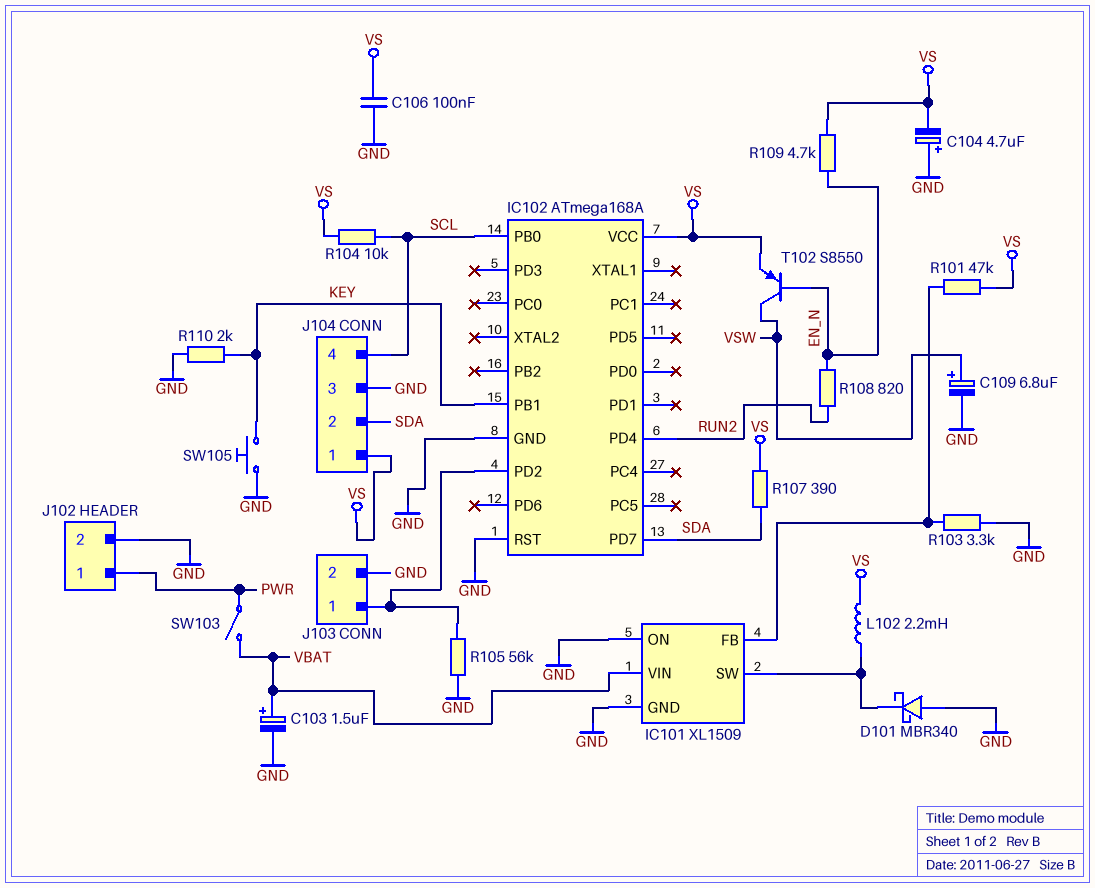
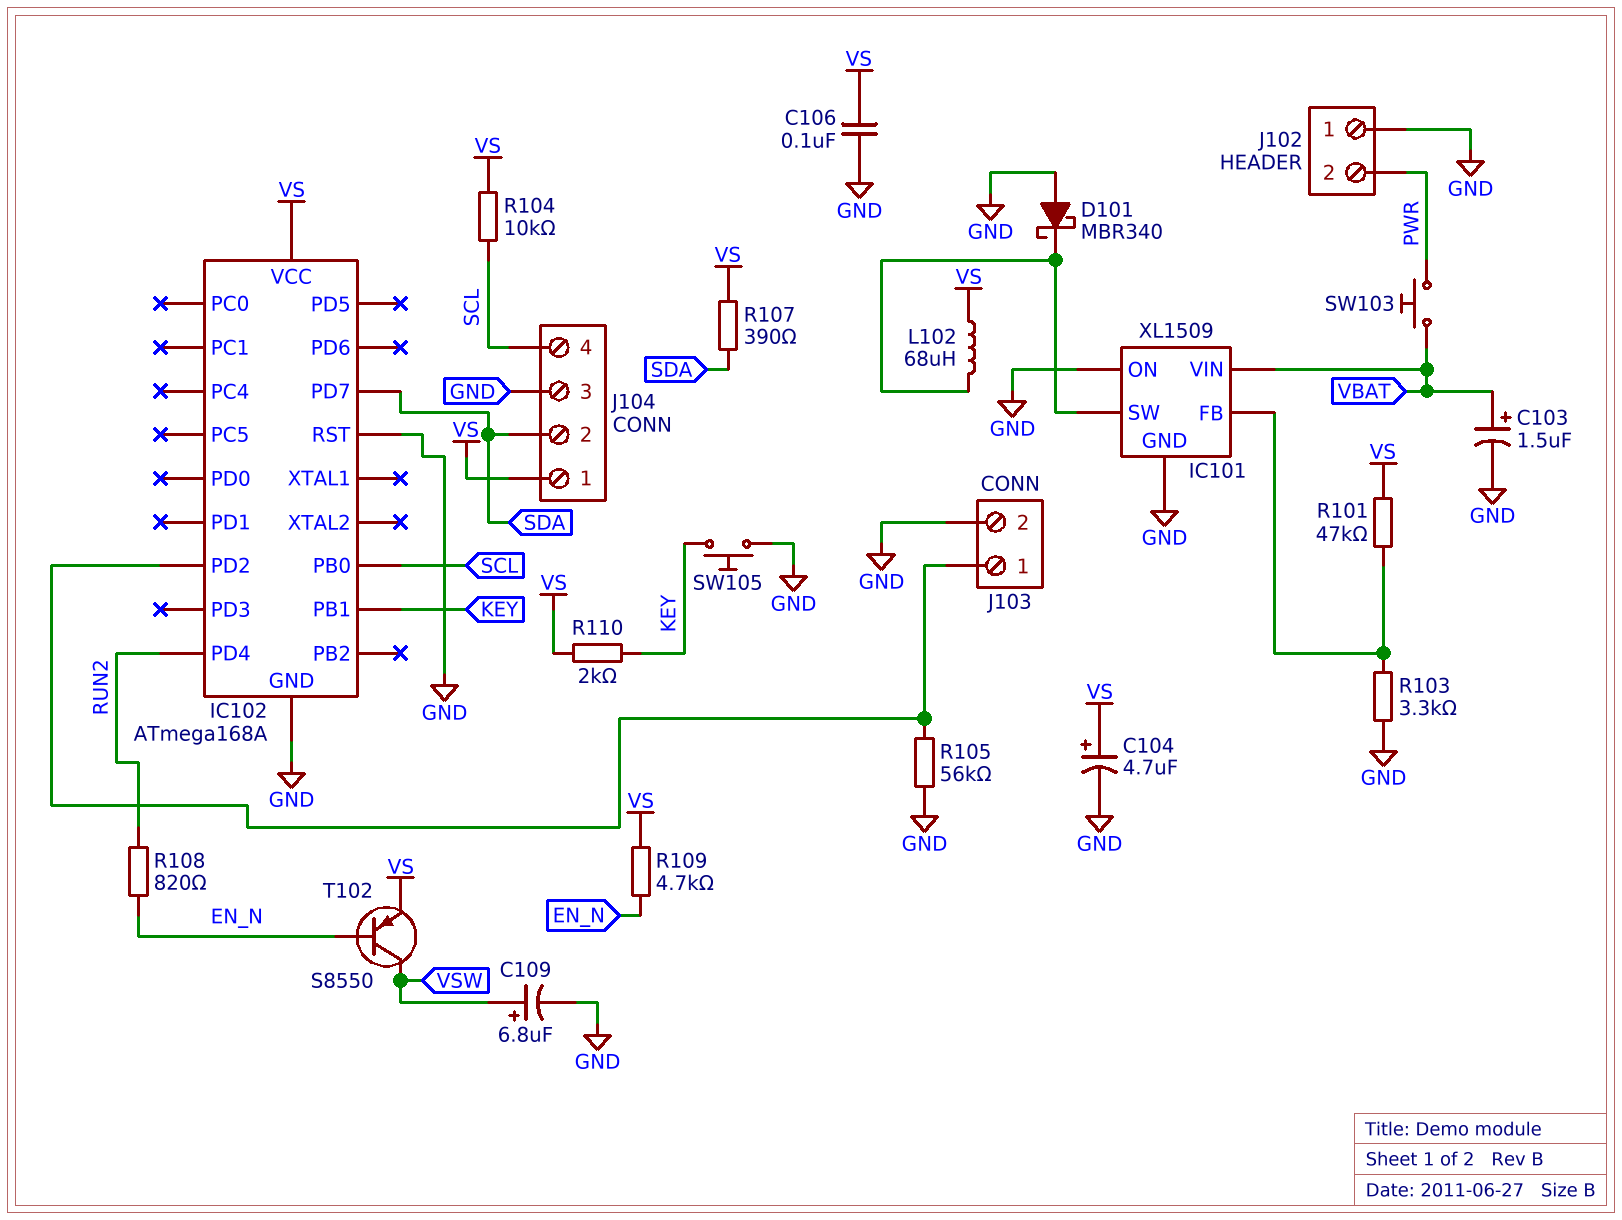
C104: 4.7uF (plus GND, minus VS) -> 4.7uF (plus VS, minus GND)
J102 pin 1: PWR -> GND
J102 pin 2: GND -> PWR
L102: 2.2mH (IC101/SW, VS) -> 68uH (IC101/SW, VS)
R110: 2k (GND, KEY) -> 2k (KEY, VS)
SW103: switch (PWR, VBAT) -> button (PWR, VBAT)

